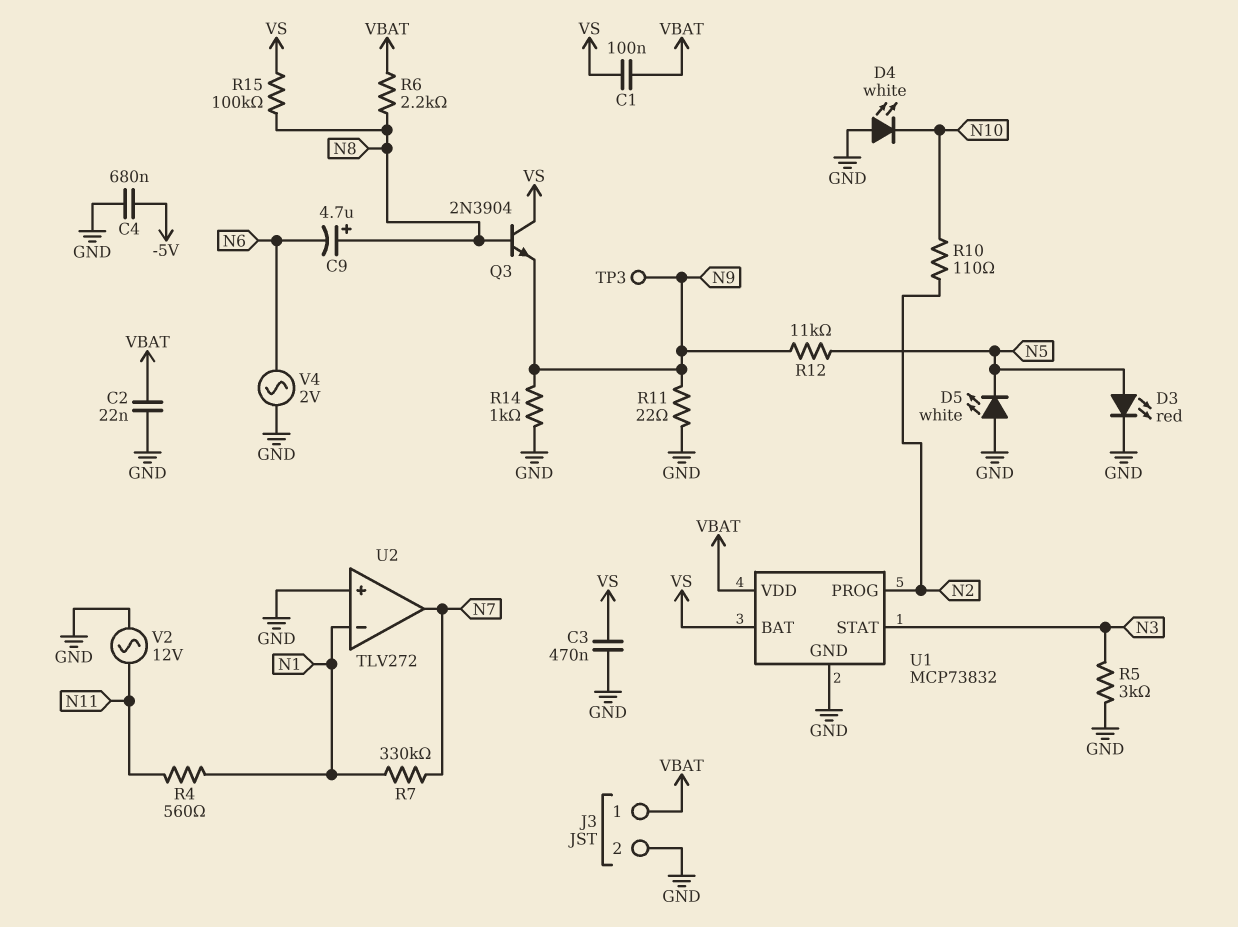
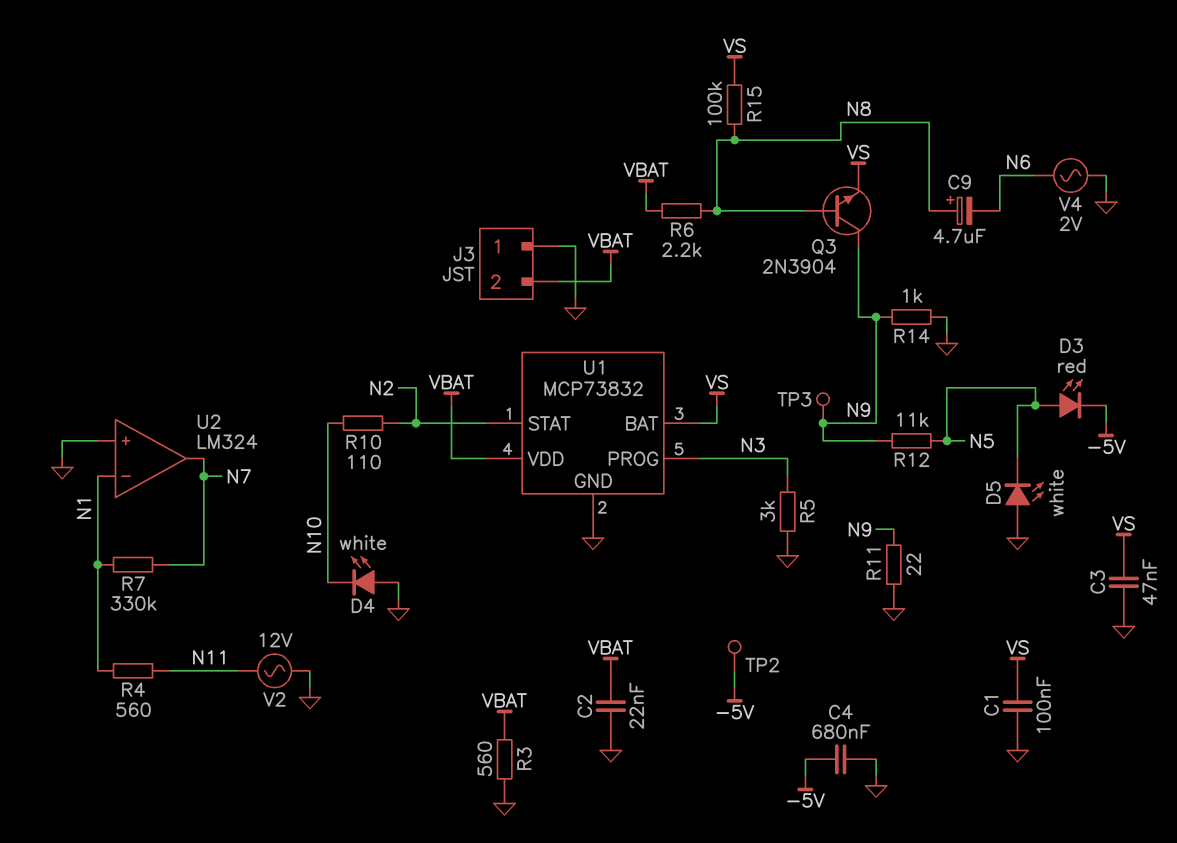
C1: 100nF (VBAT, VS) -> 100nF (GND, VS)
C3: 470nF (GND, VS) -> 47nF (GND, VS)
D3: LED red (A N5, K GND) -> LED red (A N5, K -5V)
J3 pin 1: VBAT -> GND
J3 pin 2: GND -> VBAT
Q3: NPN 2N3904 (B N8, C VS, E N9) -> NPN 2N3904 (B N8, C N9, E VS)
R3: none -> 560 (GND, VBAT)
TP2: none -> test point (-5V)
U1 pin PROG: N2 -> N3
U1 pin STAT: N3 -> N2
U2: TLV272 -> LM324

